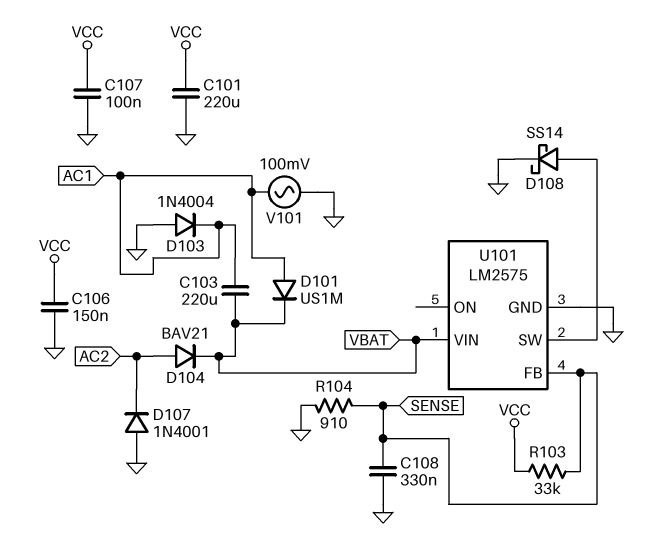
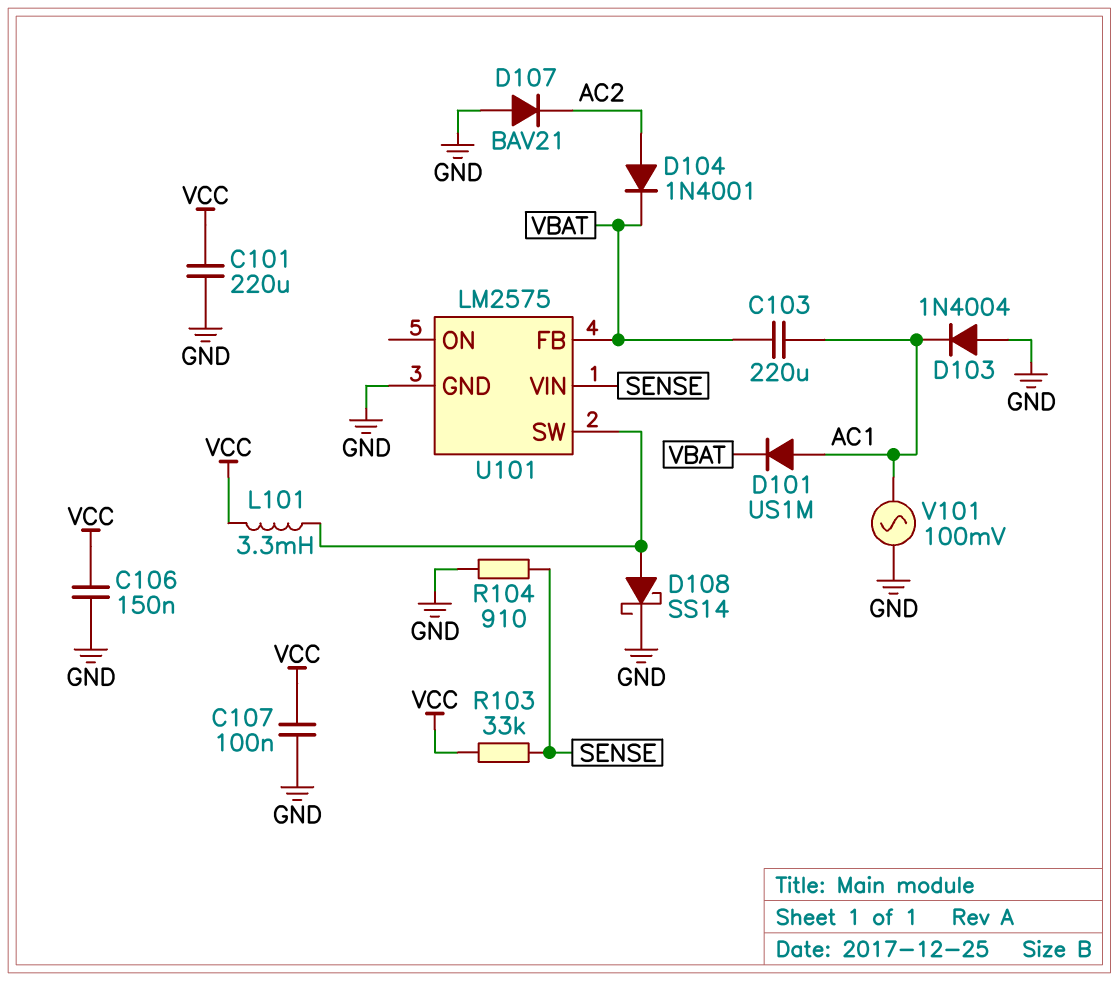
C108: 330nF (GND, SENSE) -> none
D104: diode BAV21 (A AC2, K VBAT) -> diode 1N4001 (A AC2, K VBAT)
D107: diode 1N4001 (A GND, K AC2) -> diode BAV21 (A GND, K AC2)
L101: none -> 3.3mH (U101/SW, VCC)
U101 pin FB: SENSE -> VBAT
U101 pin VIN: VBAT -> SENSE

